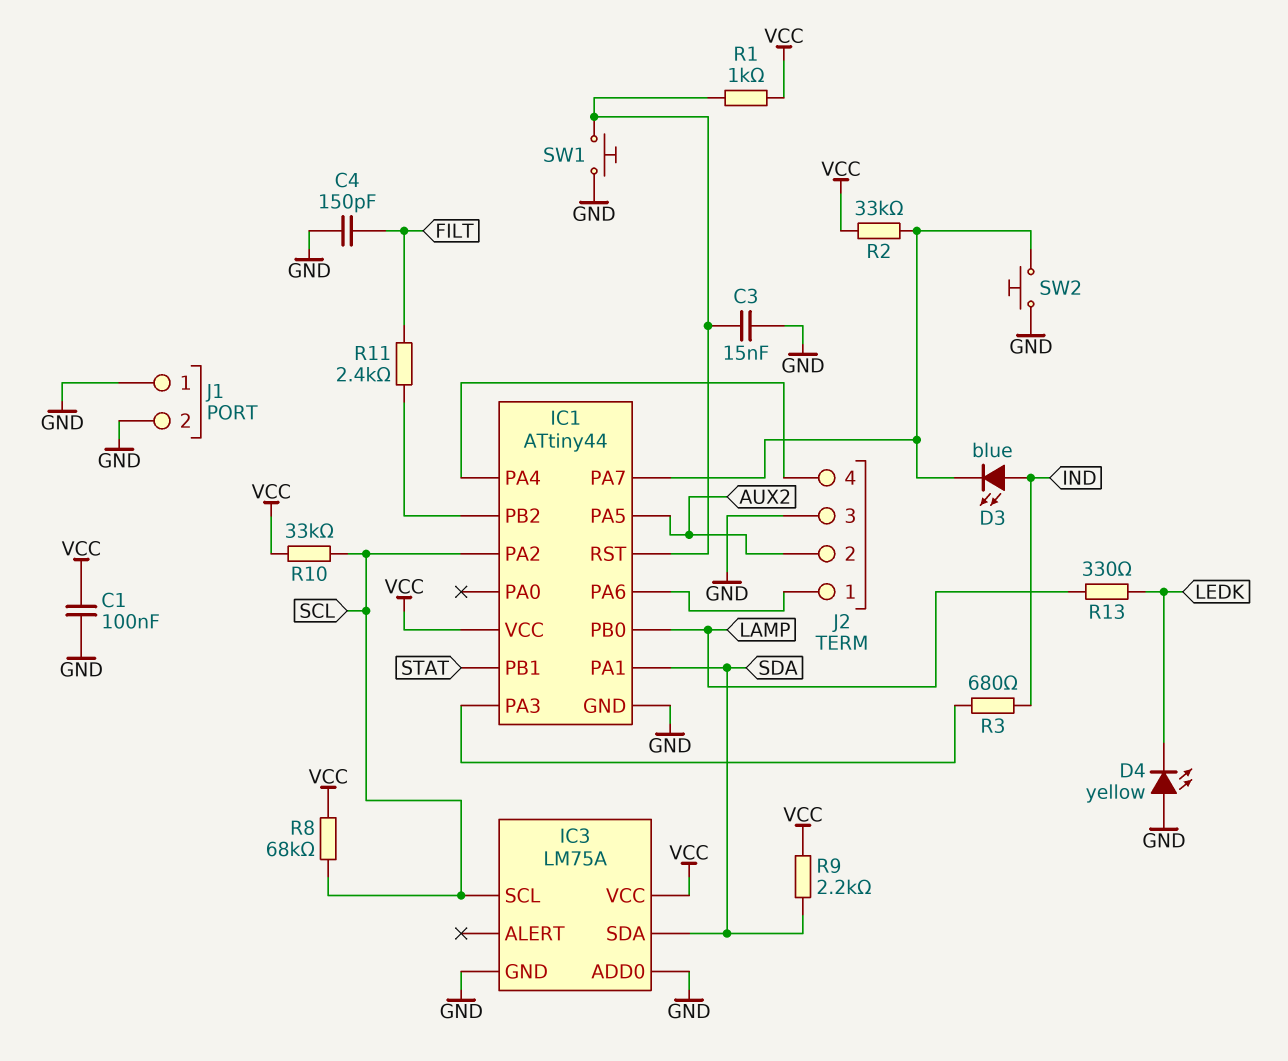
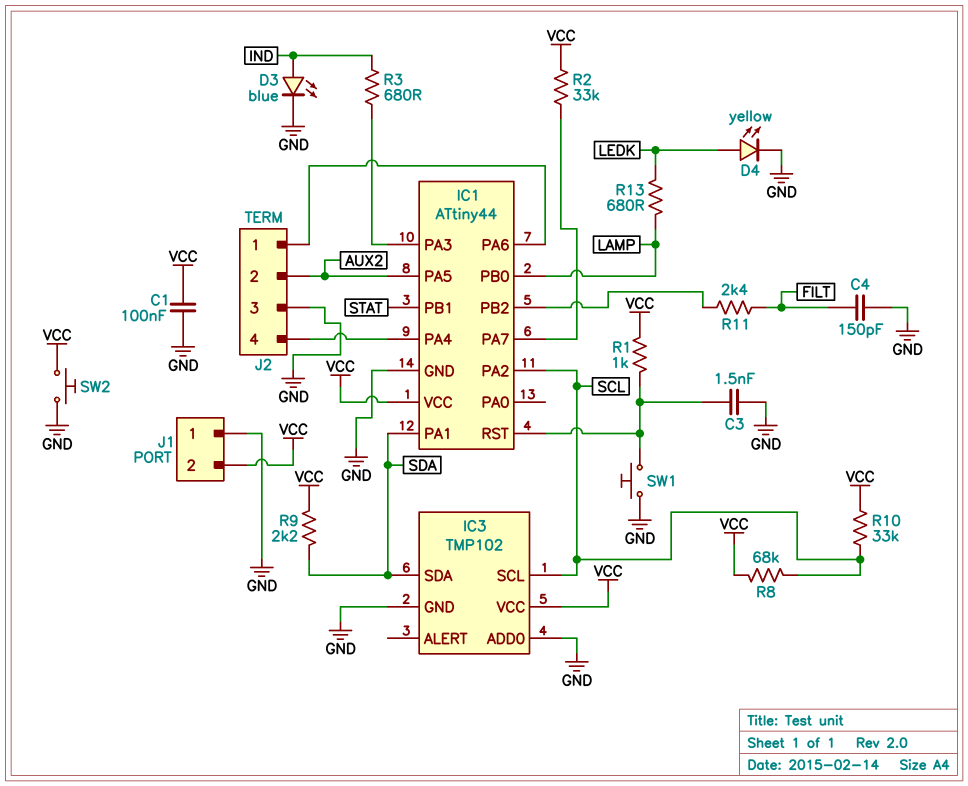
C3: 15nF (GND, IC1/RST) -> 1.5nF (GND, IC1/RST)
D3: LED blue (A IND, K IC1/PA7) -> LED blue (A IND, K GND)
D4: LED yellow (A GND, K LEDK) -> LED yellow (A LEDK, K GND)
IC3: LM75A -> TMP102
J1 pin 2: GND -> VCC
R13: 330 (LAMP, LEDK) -> 680 (LAMP, LEDK)
SW2: button (GND, IC1/PA7) -> button (GND, VCC)

